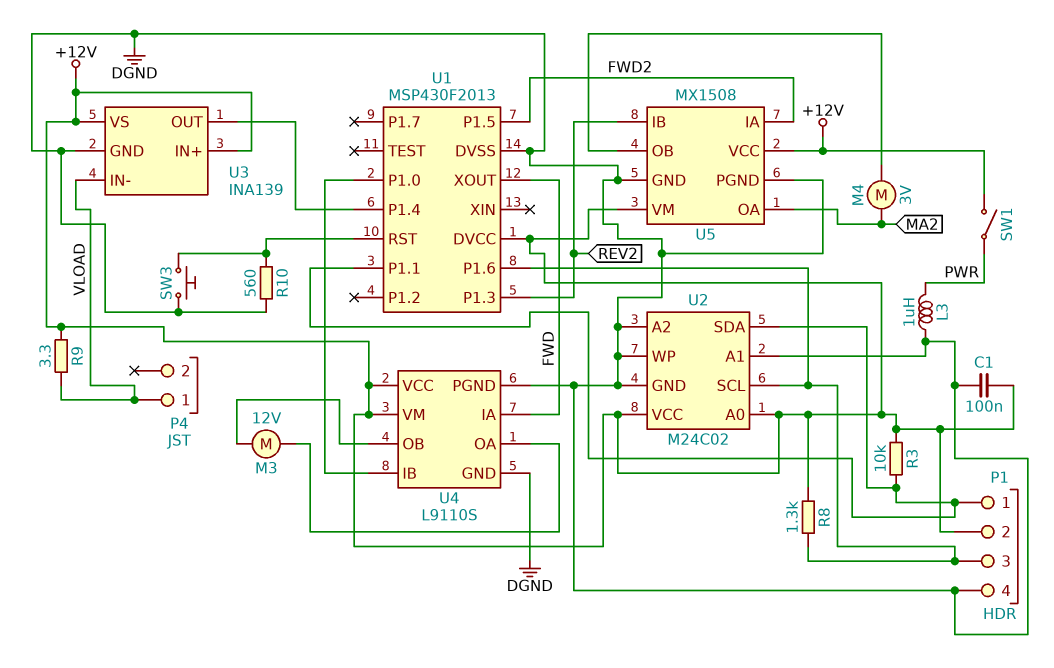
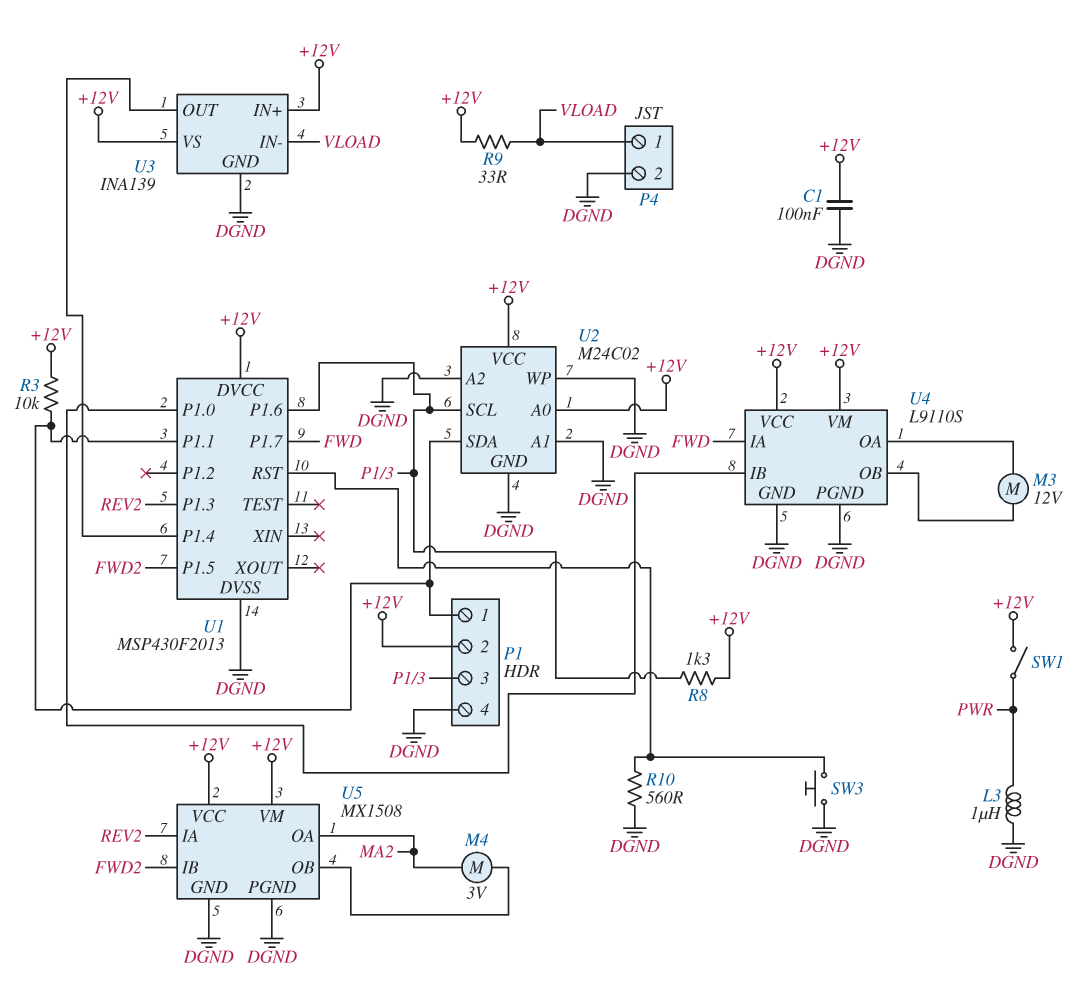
P4 pin 2: none -> DGND
R9: 3.3 (+12V, VLOAD) -> 33 (+12V, VLOAD)
U1 pin P1.7: none -> FWD
U1 pin XOUT: FWD -> none
U5 pin IA: FWD2 -> REV2
U5 pin IB: REV2 -> FWD2

